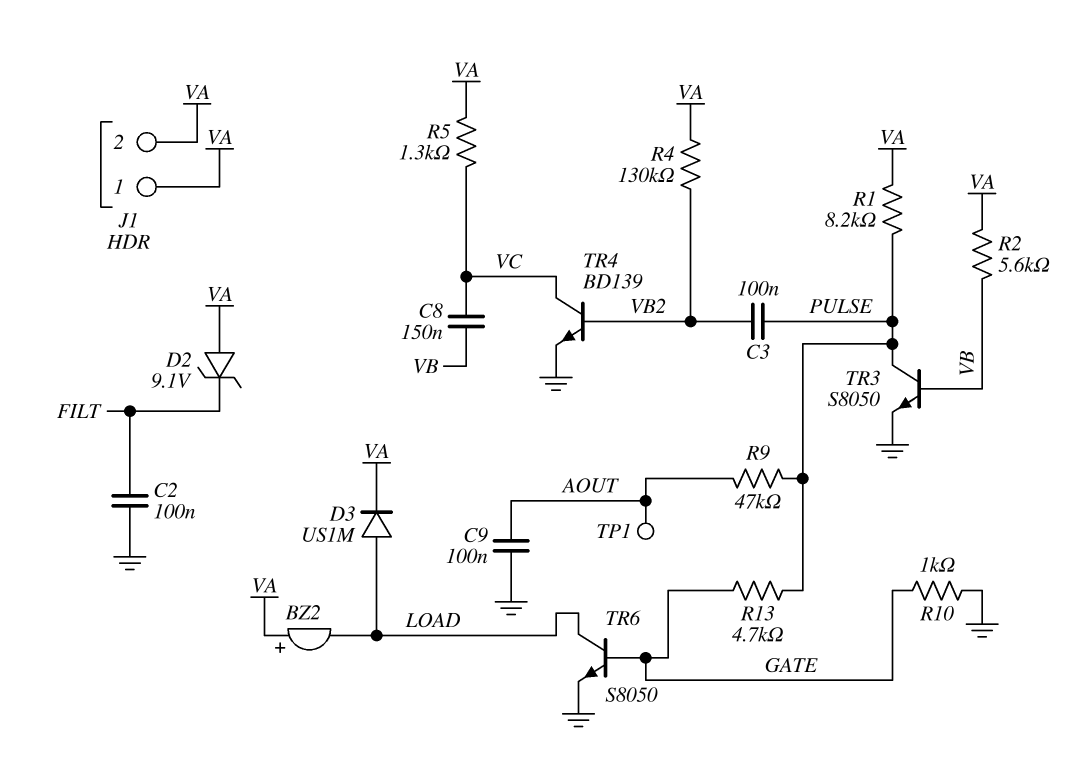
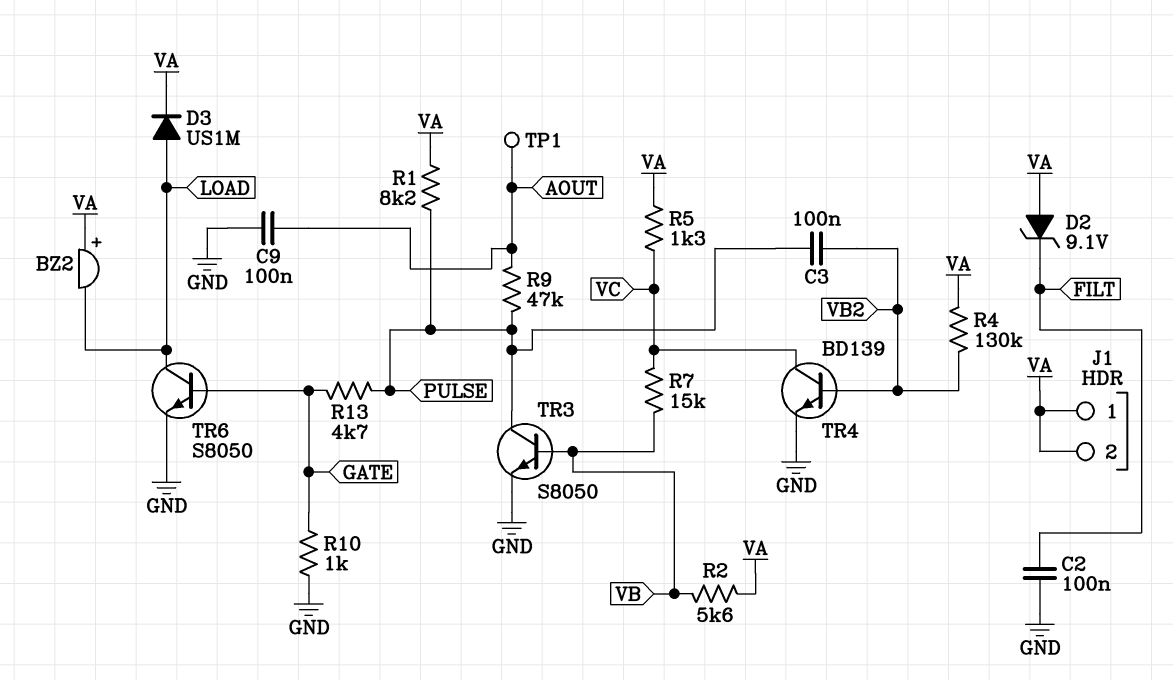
C8: 150nF (VB, VC) -> none
R7: none -> 15k (VB, VC)

